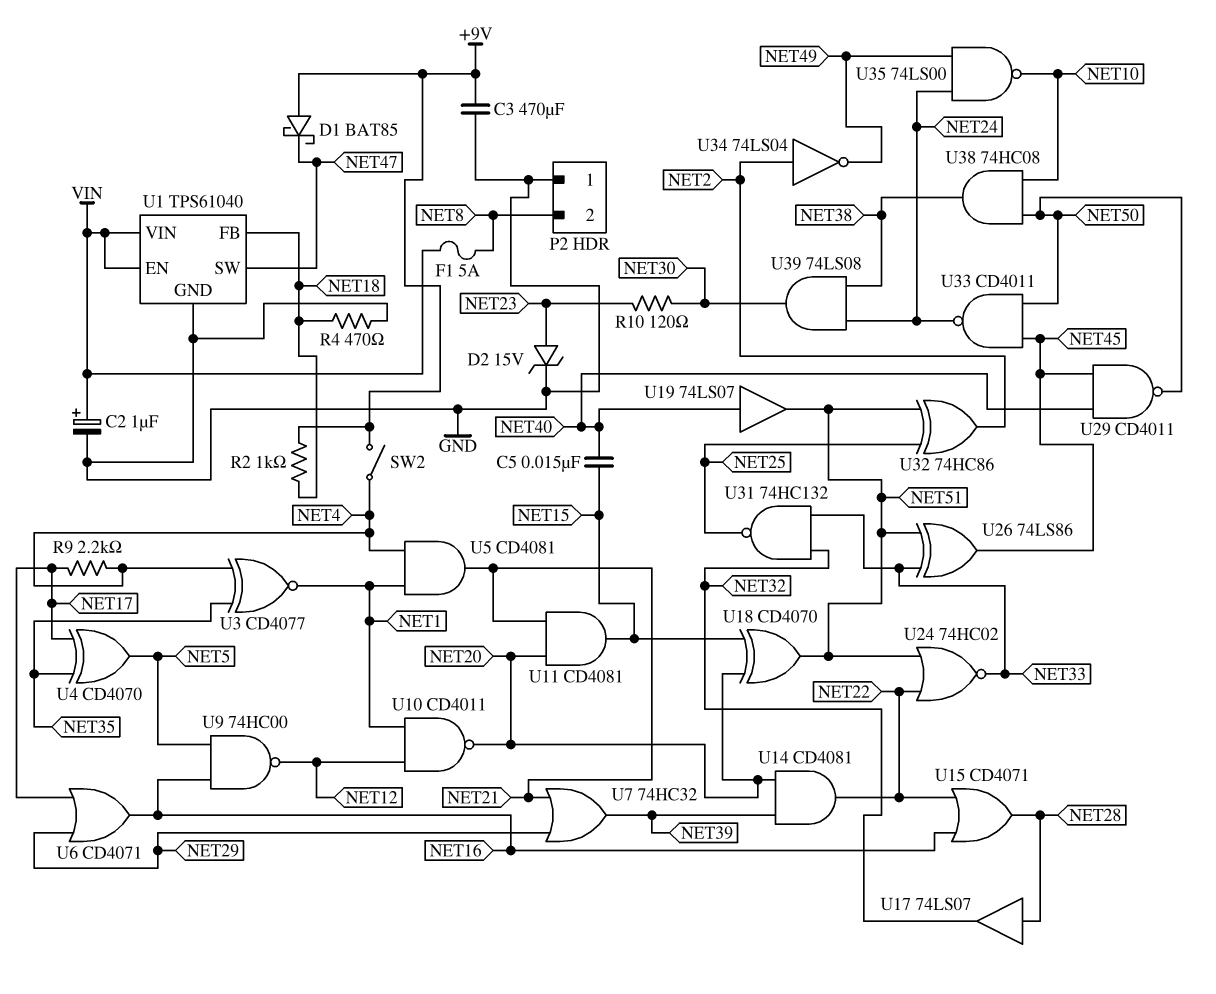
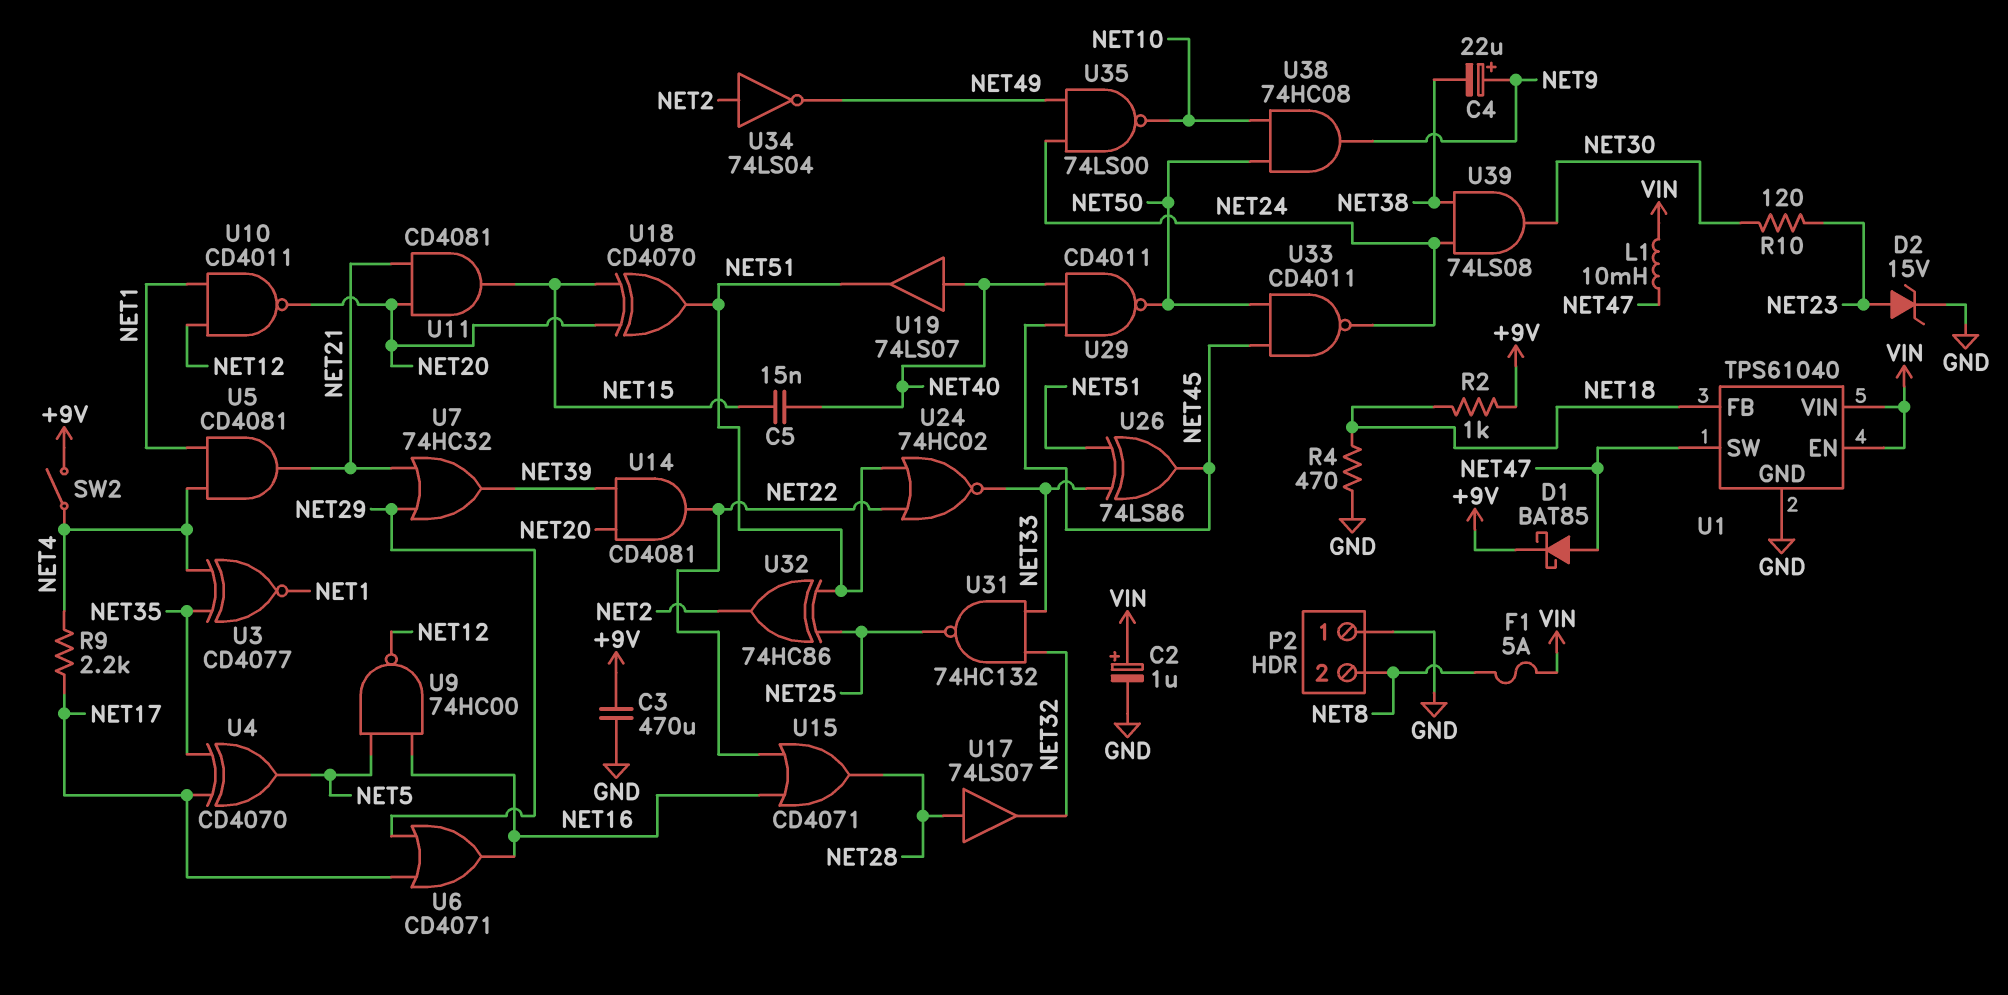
C4: none -> 22uF (plus NET9, minus NET38)
D1: schottky BAT85 (A +9V, K NET47) -> schottky BAT85 (A NET47, K +9V)
L1: none -> 10mH (NET47, VIN)
U38: AND 74HC08 (in NET10, in NET50, out NET38) -> AND 74HC08 (in NET10, in NET50, out NET9)

